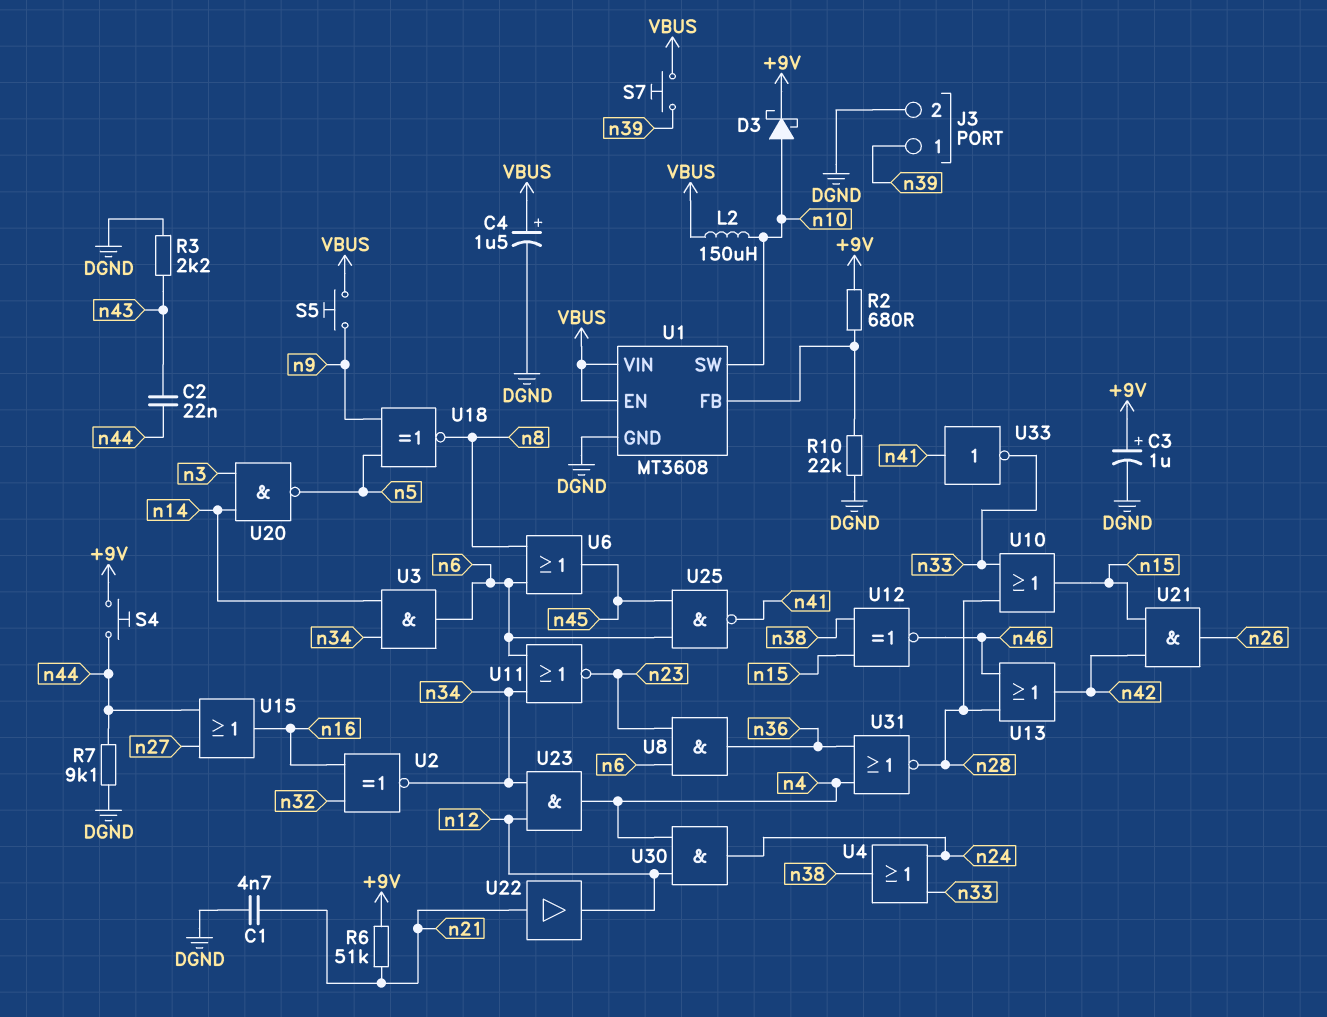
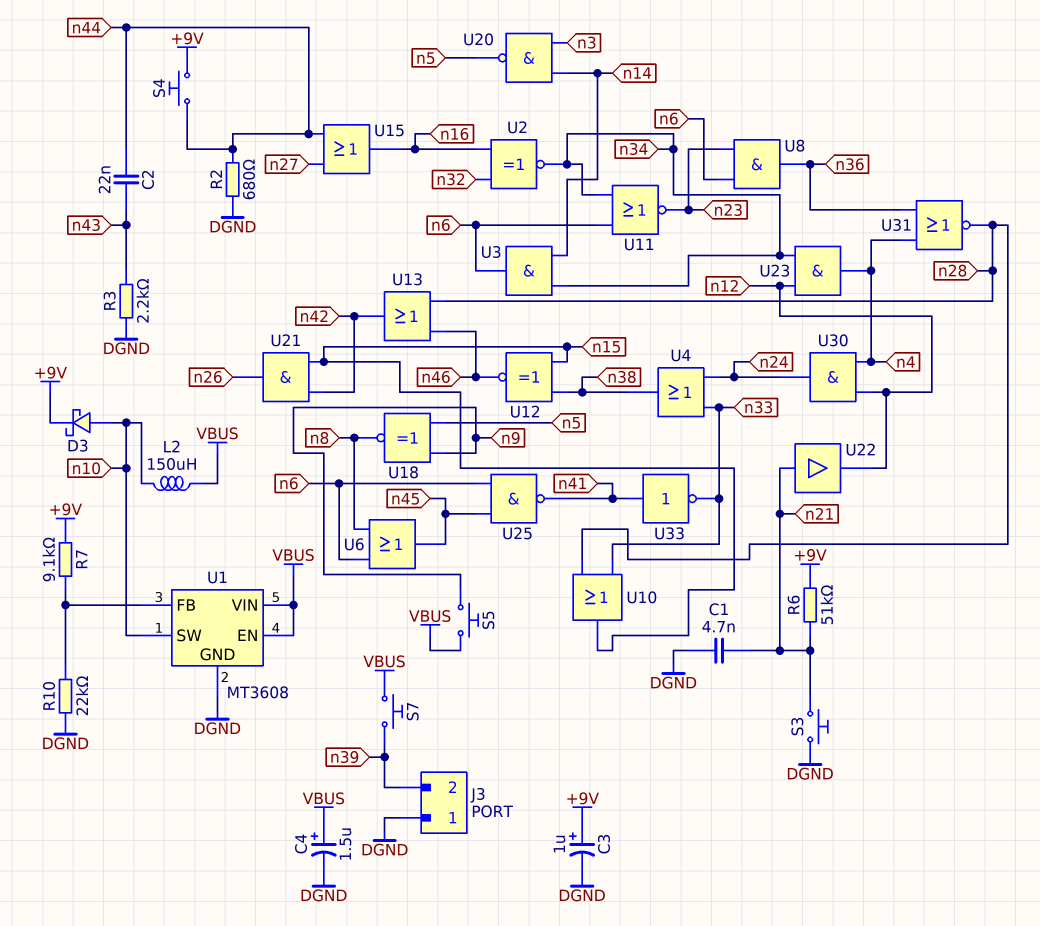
J3 pin 1: n39 -> DGND
J3 pin 2: DGND -> n39
R2: 680 (+9V, U1/FB) -> 680 (DGND, n44)
R7: 9.1k (DGND, n44) -> 9.1k (+9V, U1/FB)
S3: none -> button (DGND, n21)

